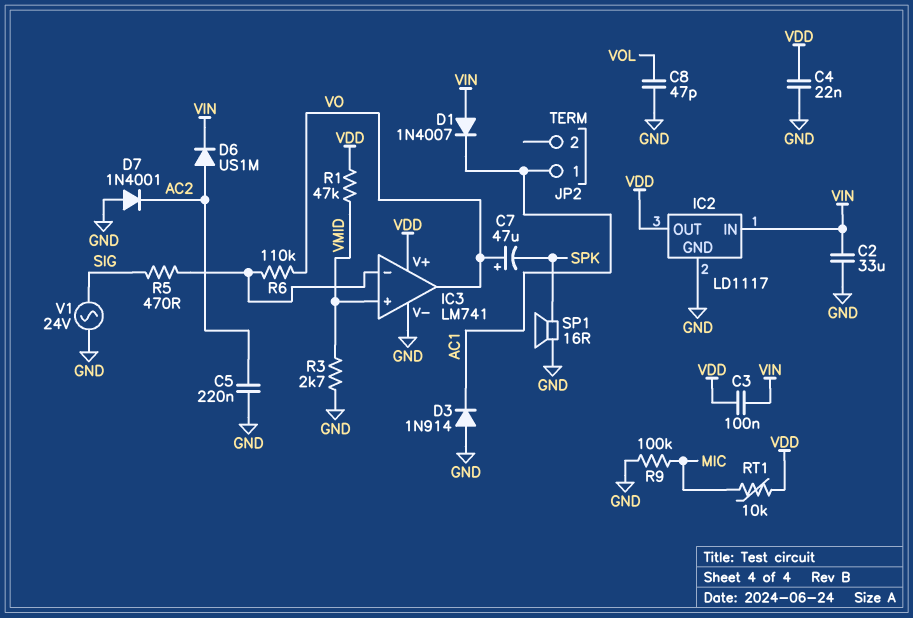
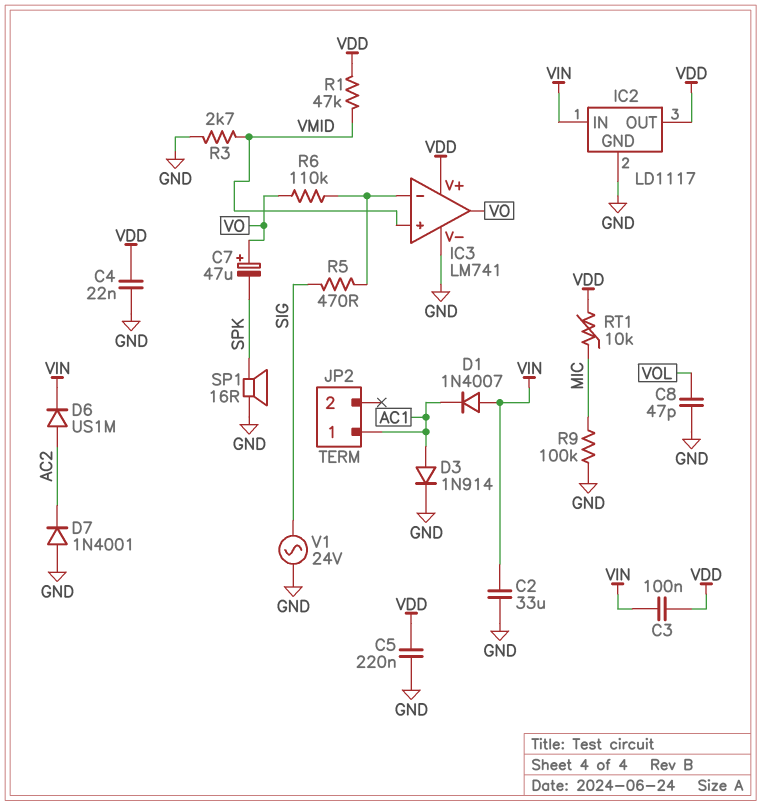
C5: 220nF (AC2, GND) -> 220nF (GND, VDD)
D3: diode 1N914 (A GND, K AC1) -> diode 1N914 (A AC1, K GND)

